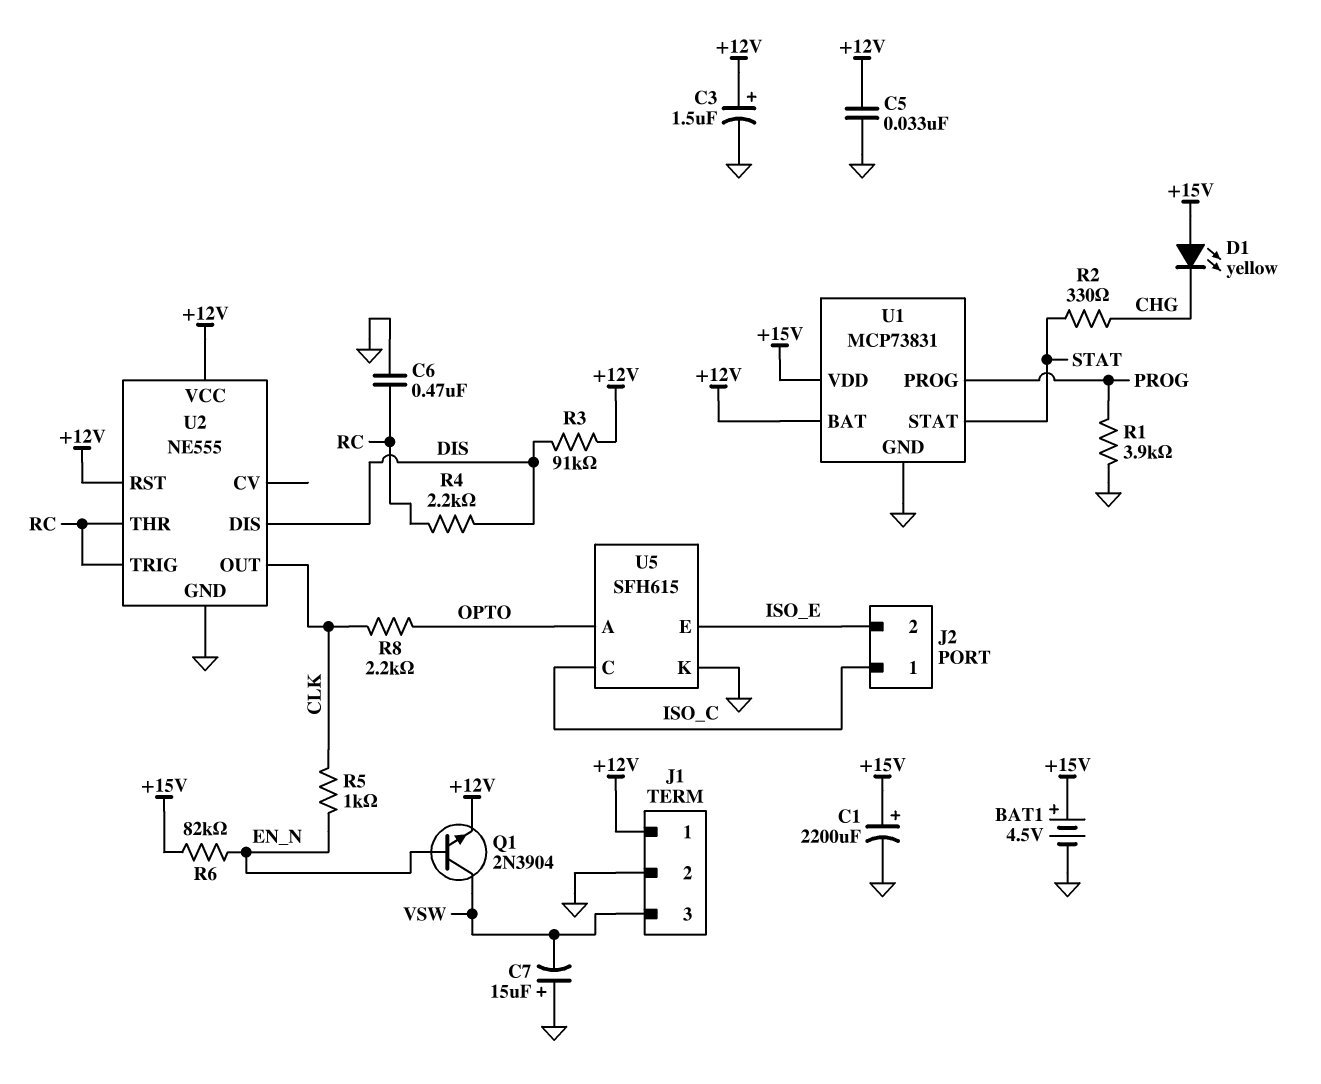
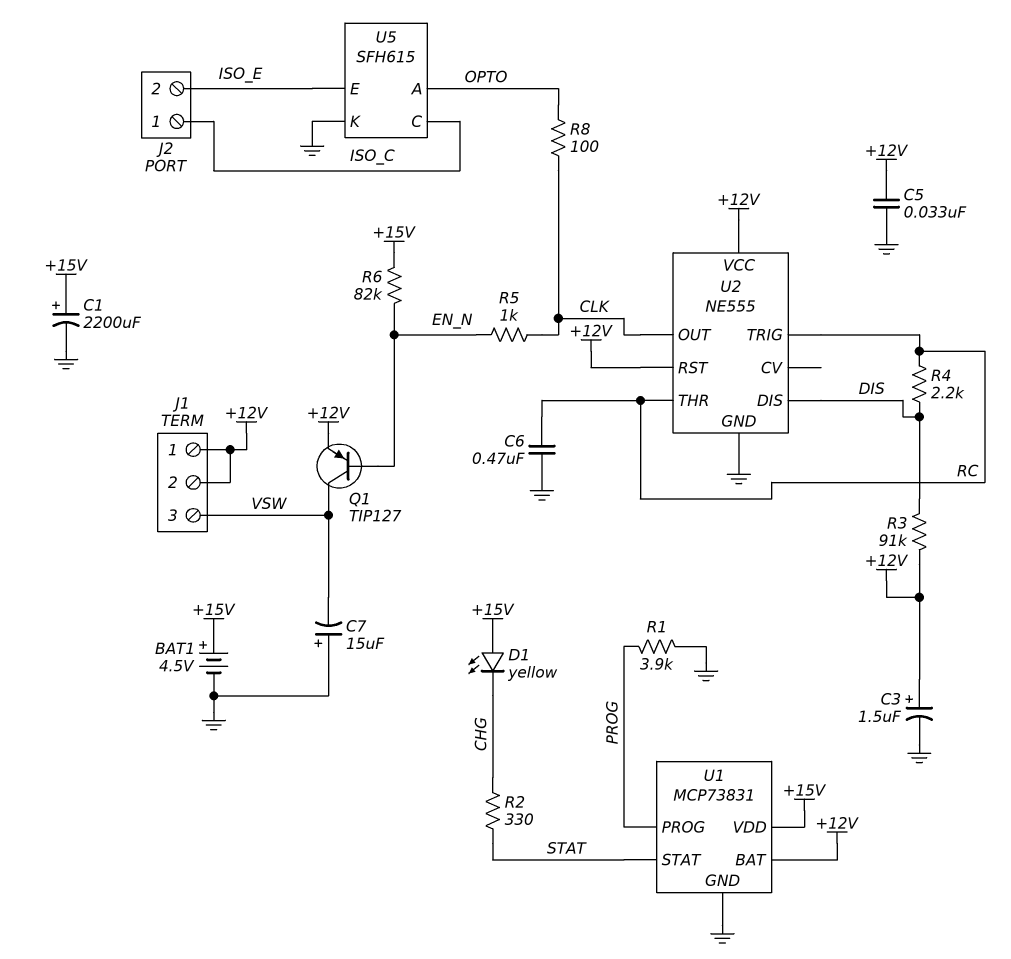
J1 pin 2: GND -> +12V
Q1: NPN 2N3904 (B EN_N, C VSW, E +12V) -> PNP TIP127 (B EN_N, C VSW, E +12V)
R8: 2.2k (CLK, OPTO) -> 100 (CLK, OPTO)

